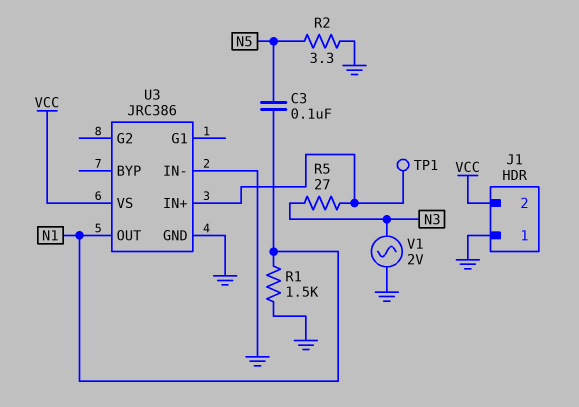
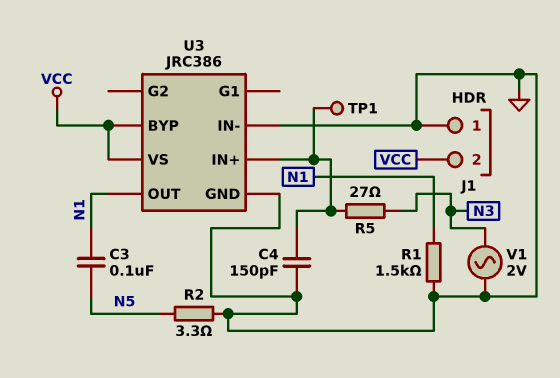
C4: none -> 150pF (GND, U3/IN+)
U3 pin BYP: none -> VCC

